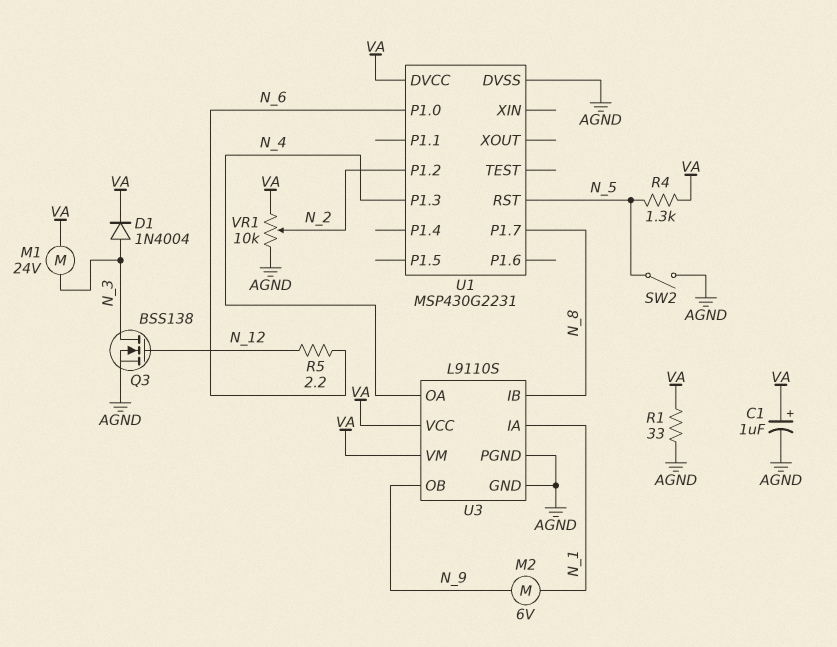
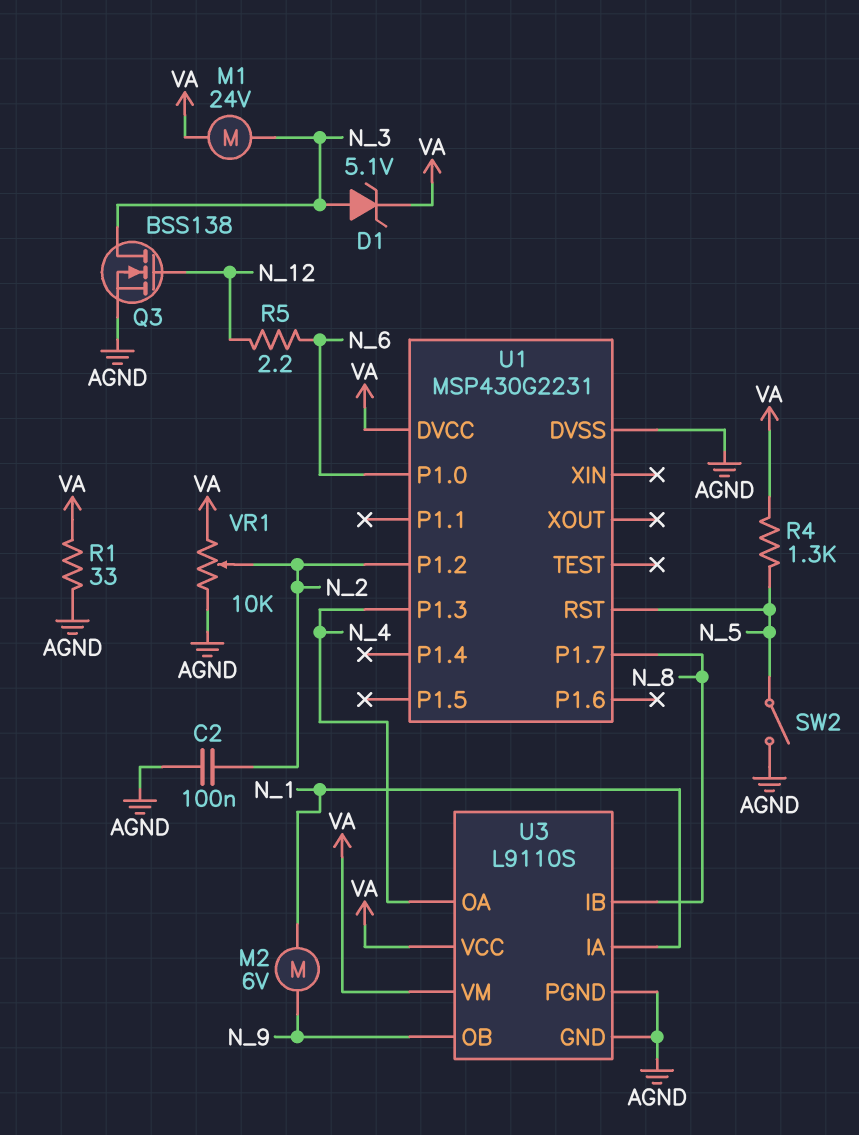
C1: 1uF (plus VA, minus AGND) -> none
C2: none -> 100nF (AGND, N_2)
D1: diode 1N4004 (A N_3, K VA) -> zener 5.1V (A N_3, K VA)

